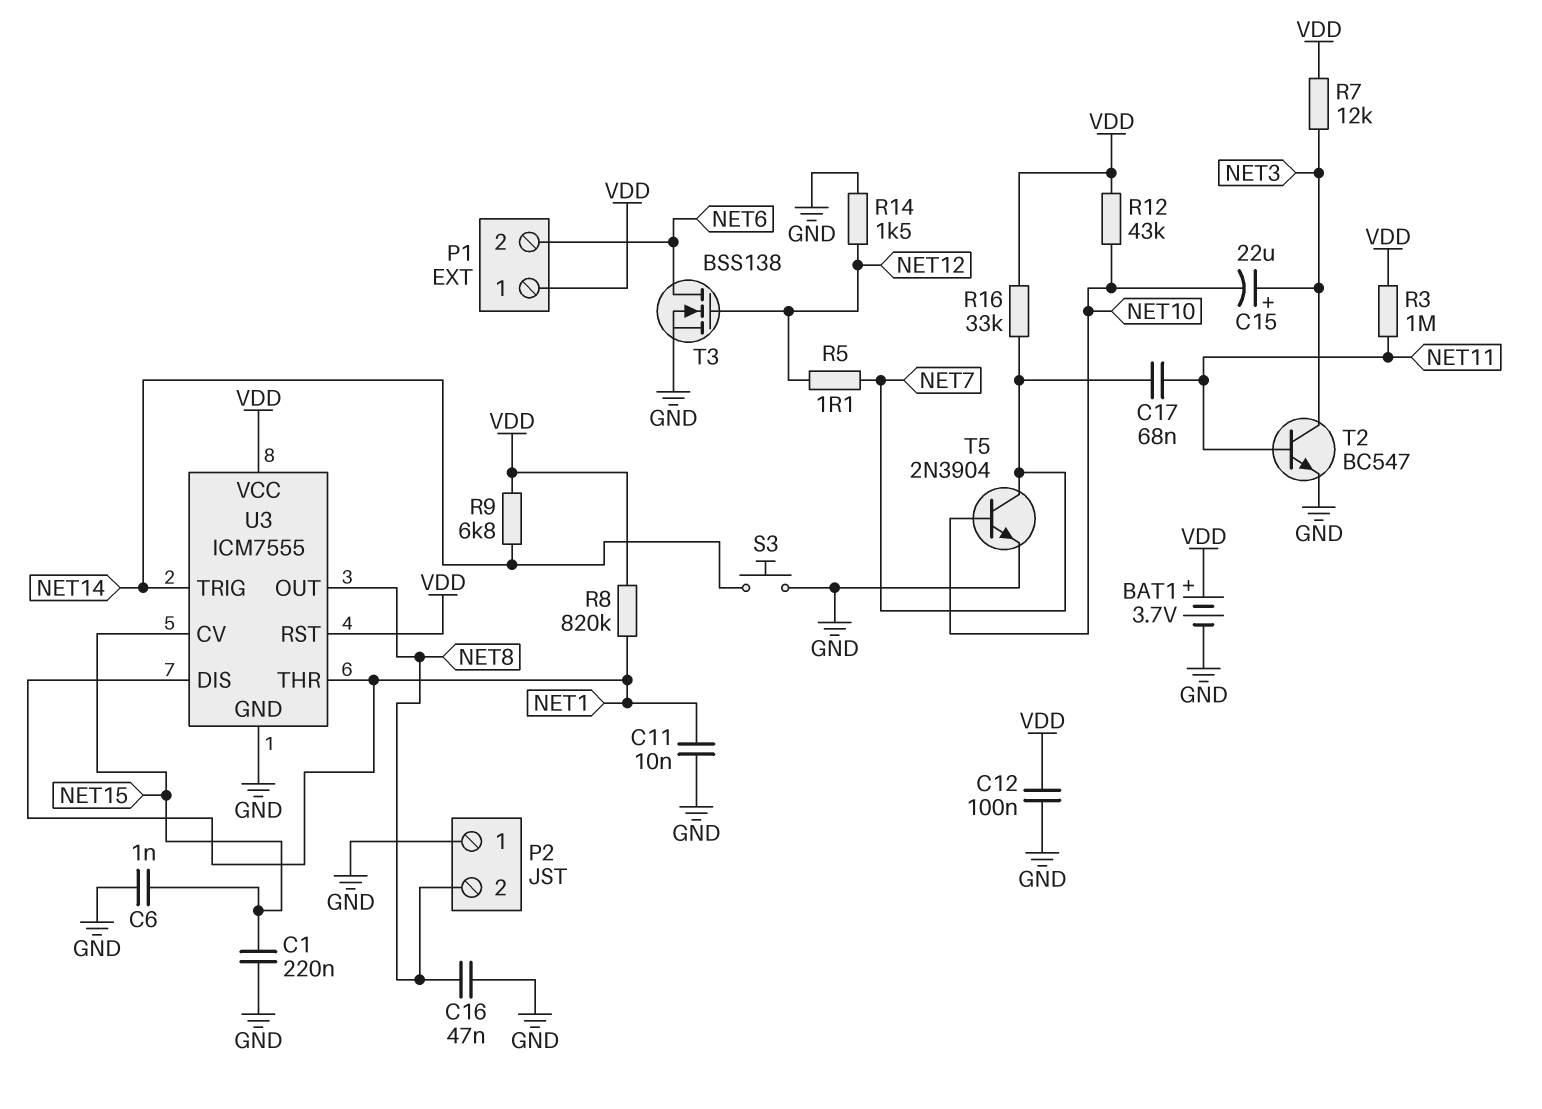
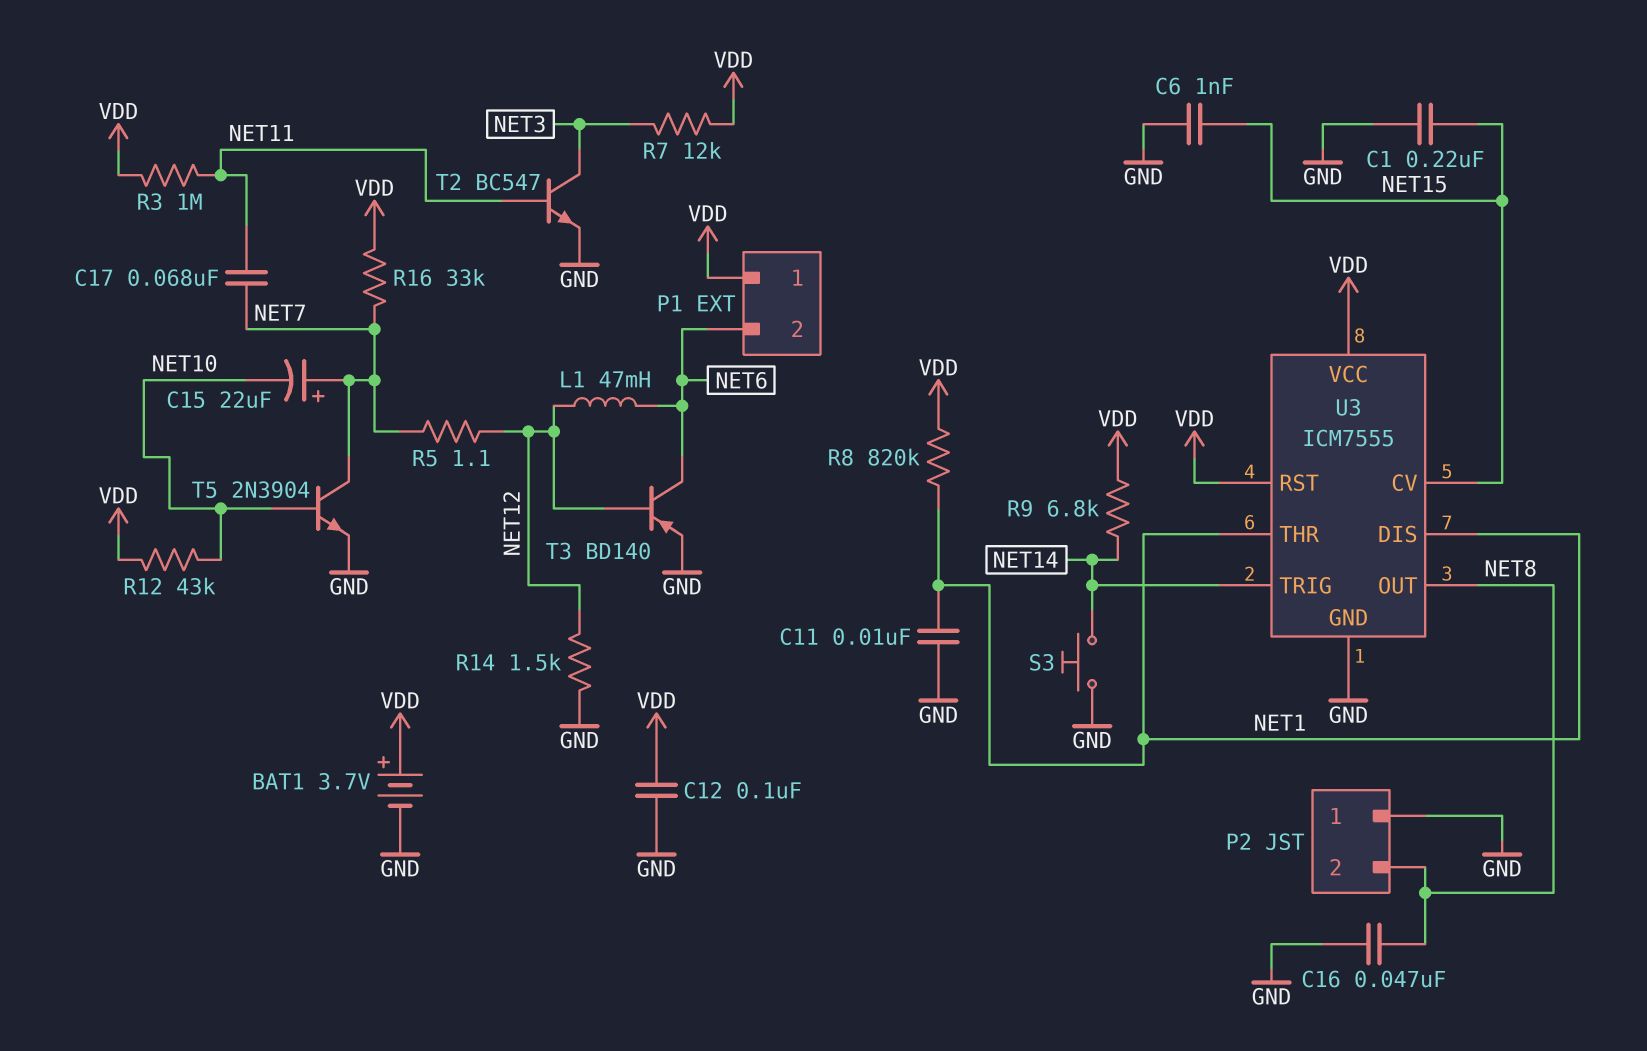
C15: 22uF (plus NET3, minus NET10) -> 22uF (plus NET7, minus NET10)
L1: none -> 47mH (NET6, NET12)
T3: NMOS BSS138 (G NET12, D NET6, S GND) -> PNP BD140 (B NET12, C NET6, E GND)

